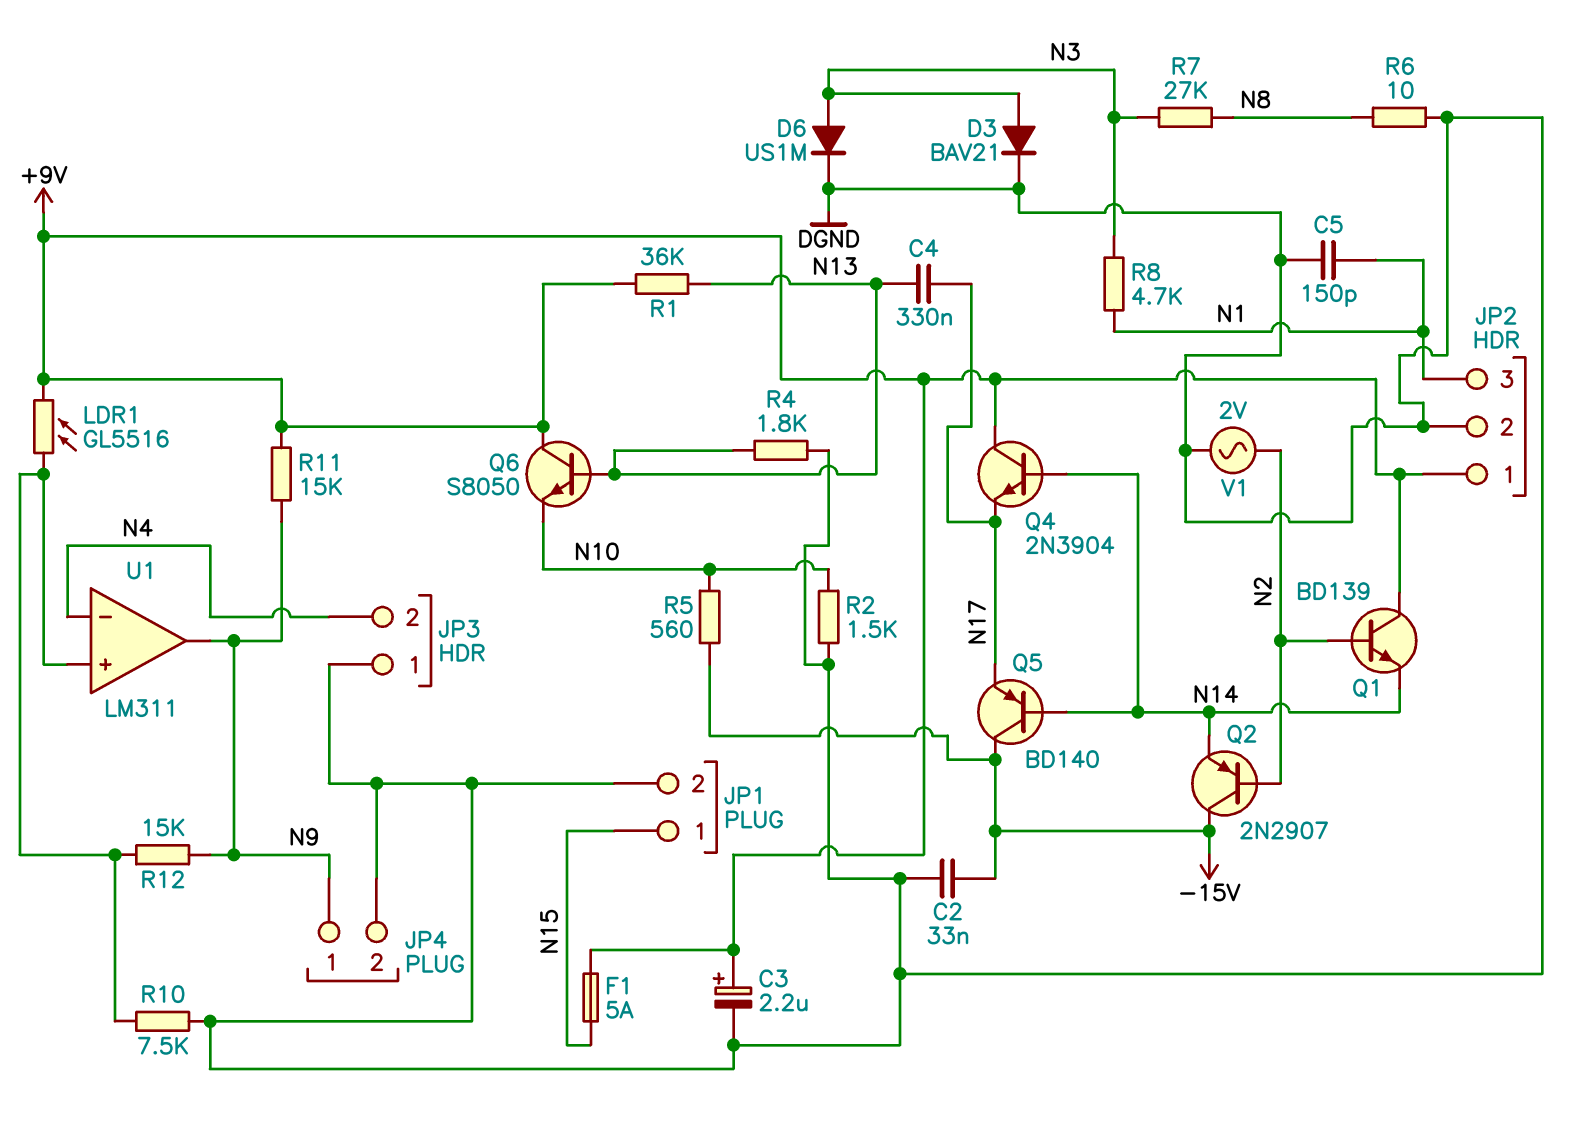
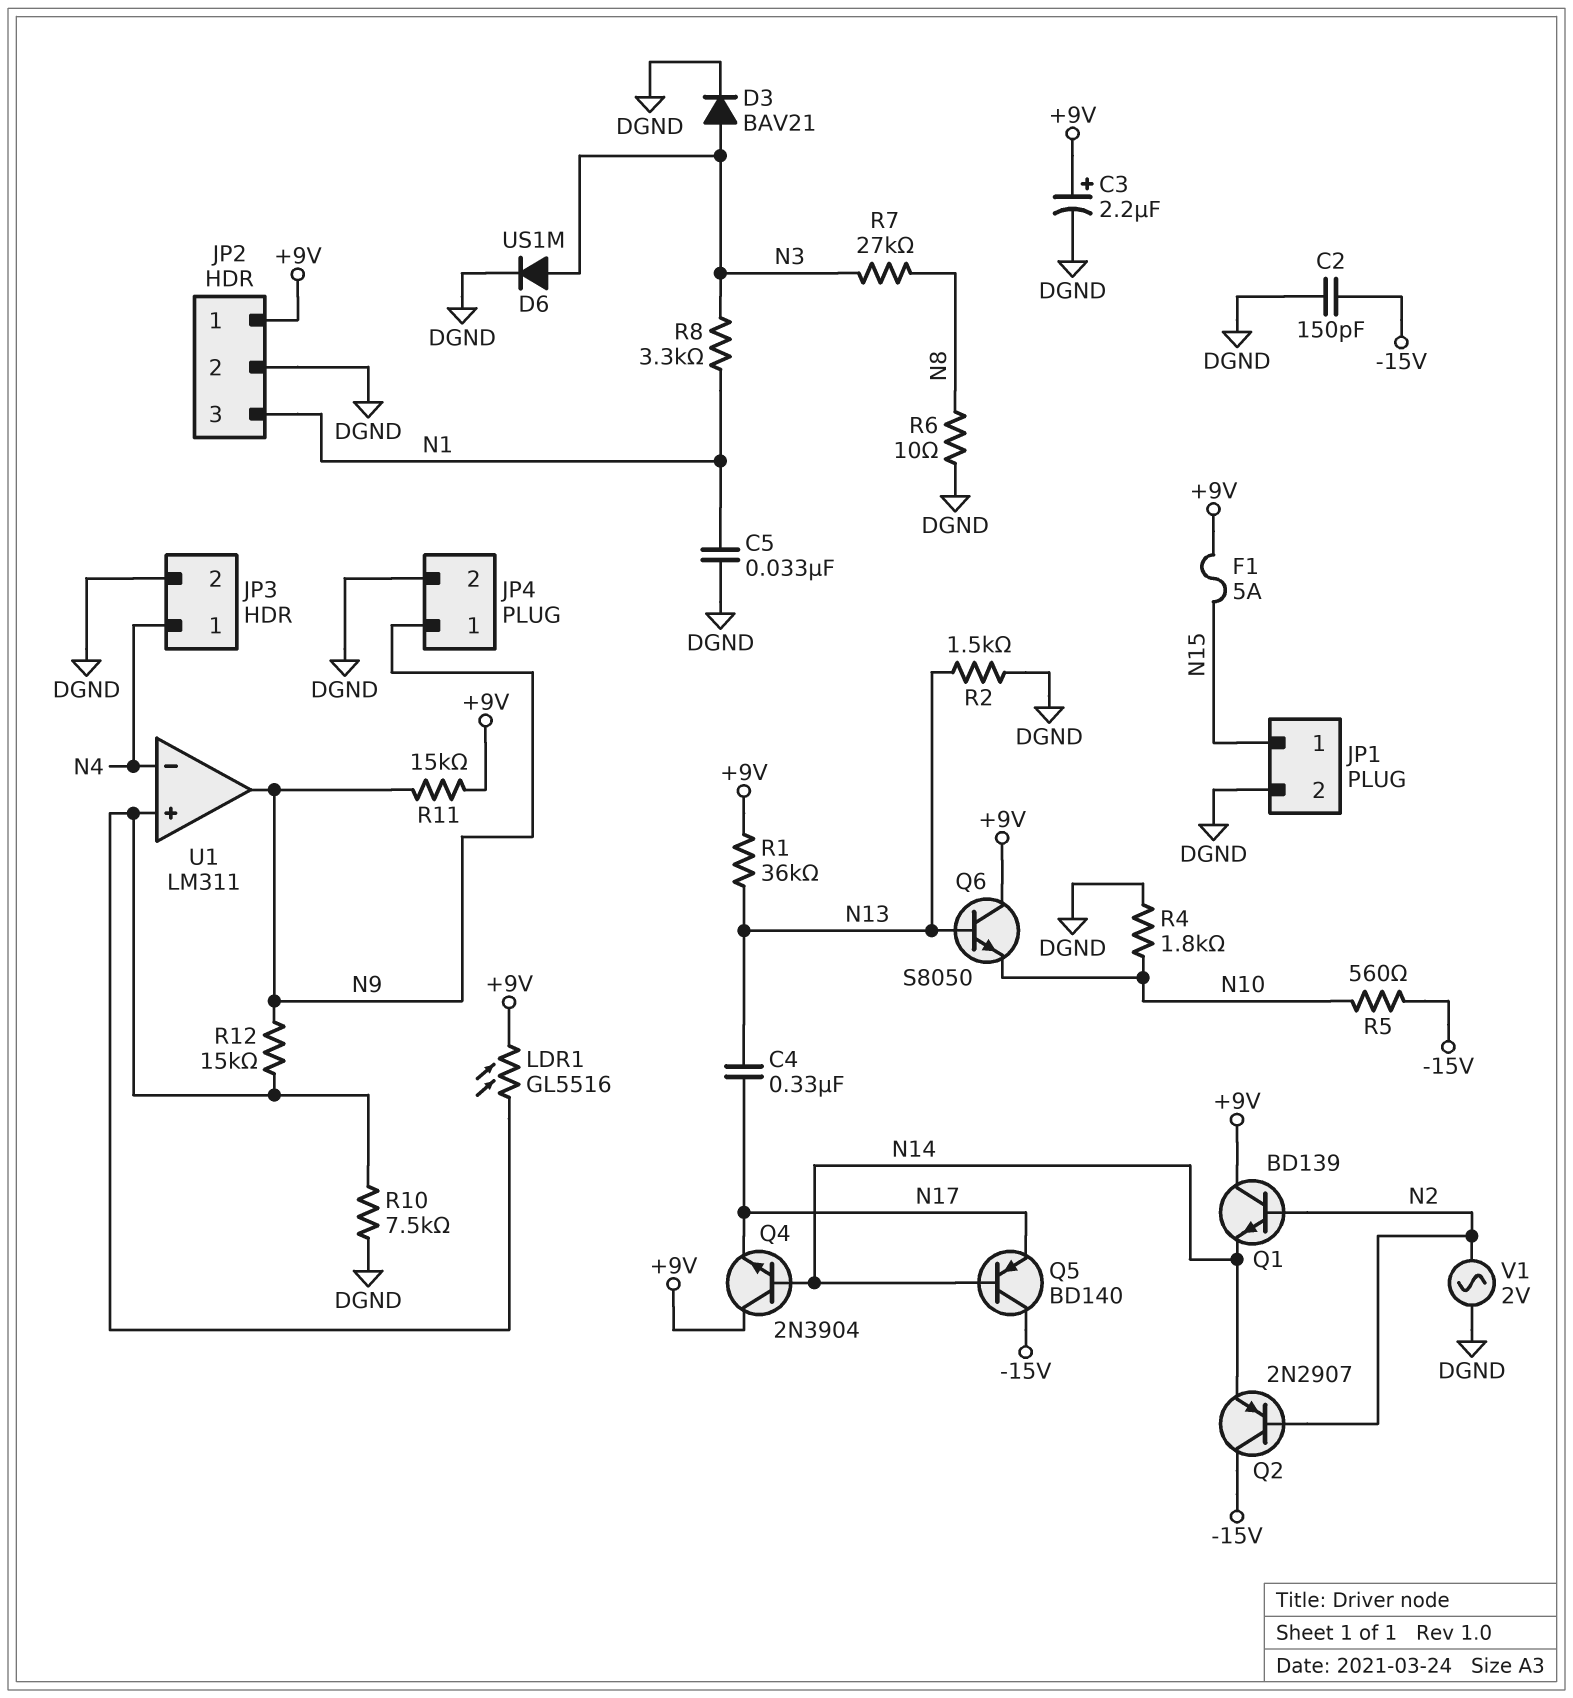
C2: 33nF (-15V, DGND) -> 150pF (-15V, DGND)
C5: 150pF (DGND, N1) -> 33nF (DGND, N1)
JP3 pin 1: DGND -> N4
JP3 pin 2: N4 -> DGND
R2: 1.5k (DGND, N10) -> 1.5k (DGND, N13)
R4: 1.8k (DGND, N13) -> 1.8k (DGND, N10)
R8: 4.7k (N1, N3) -> 3.3k (N1, N3)

